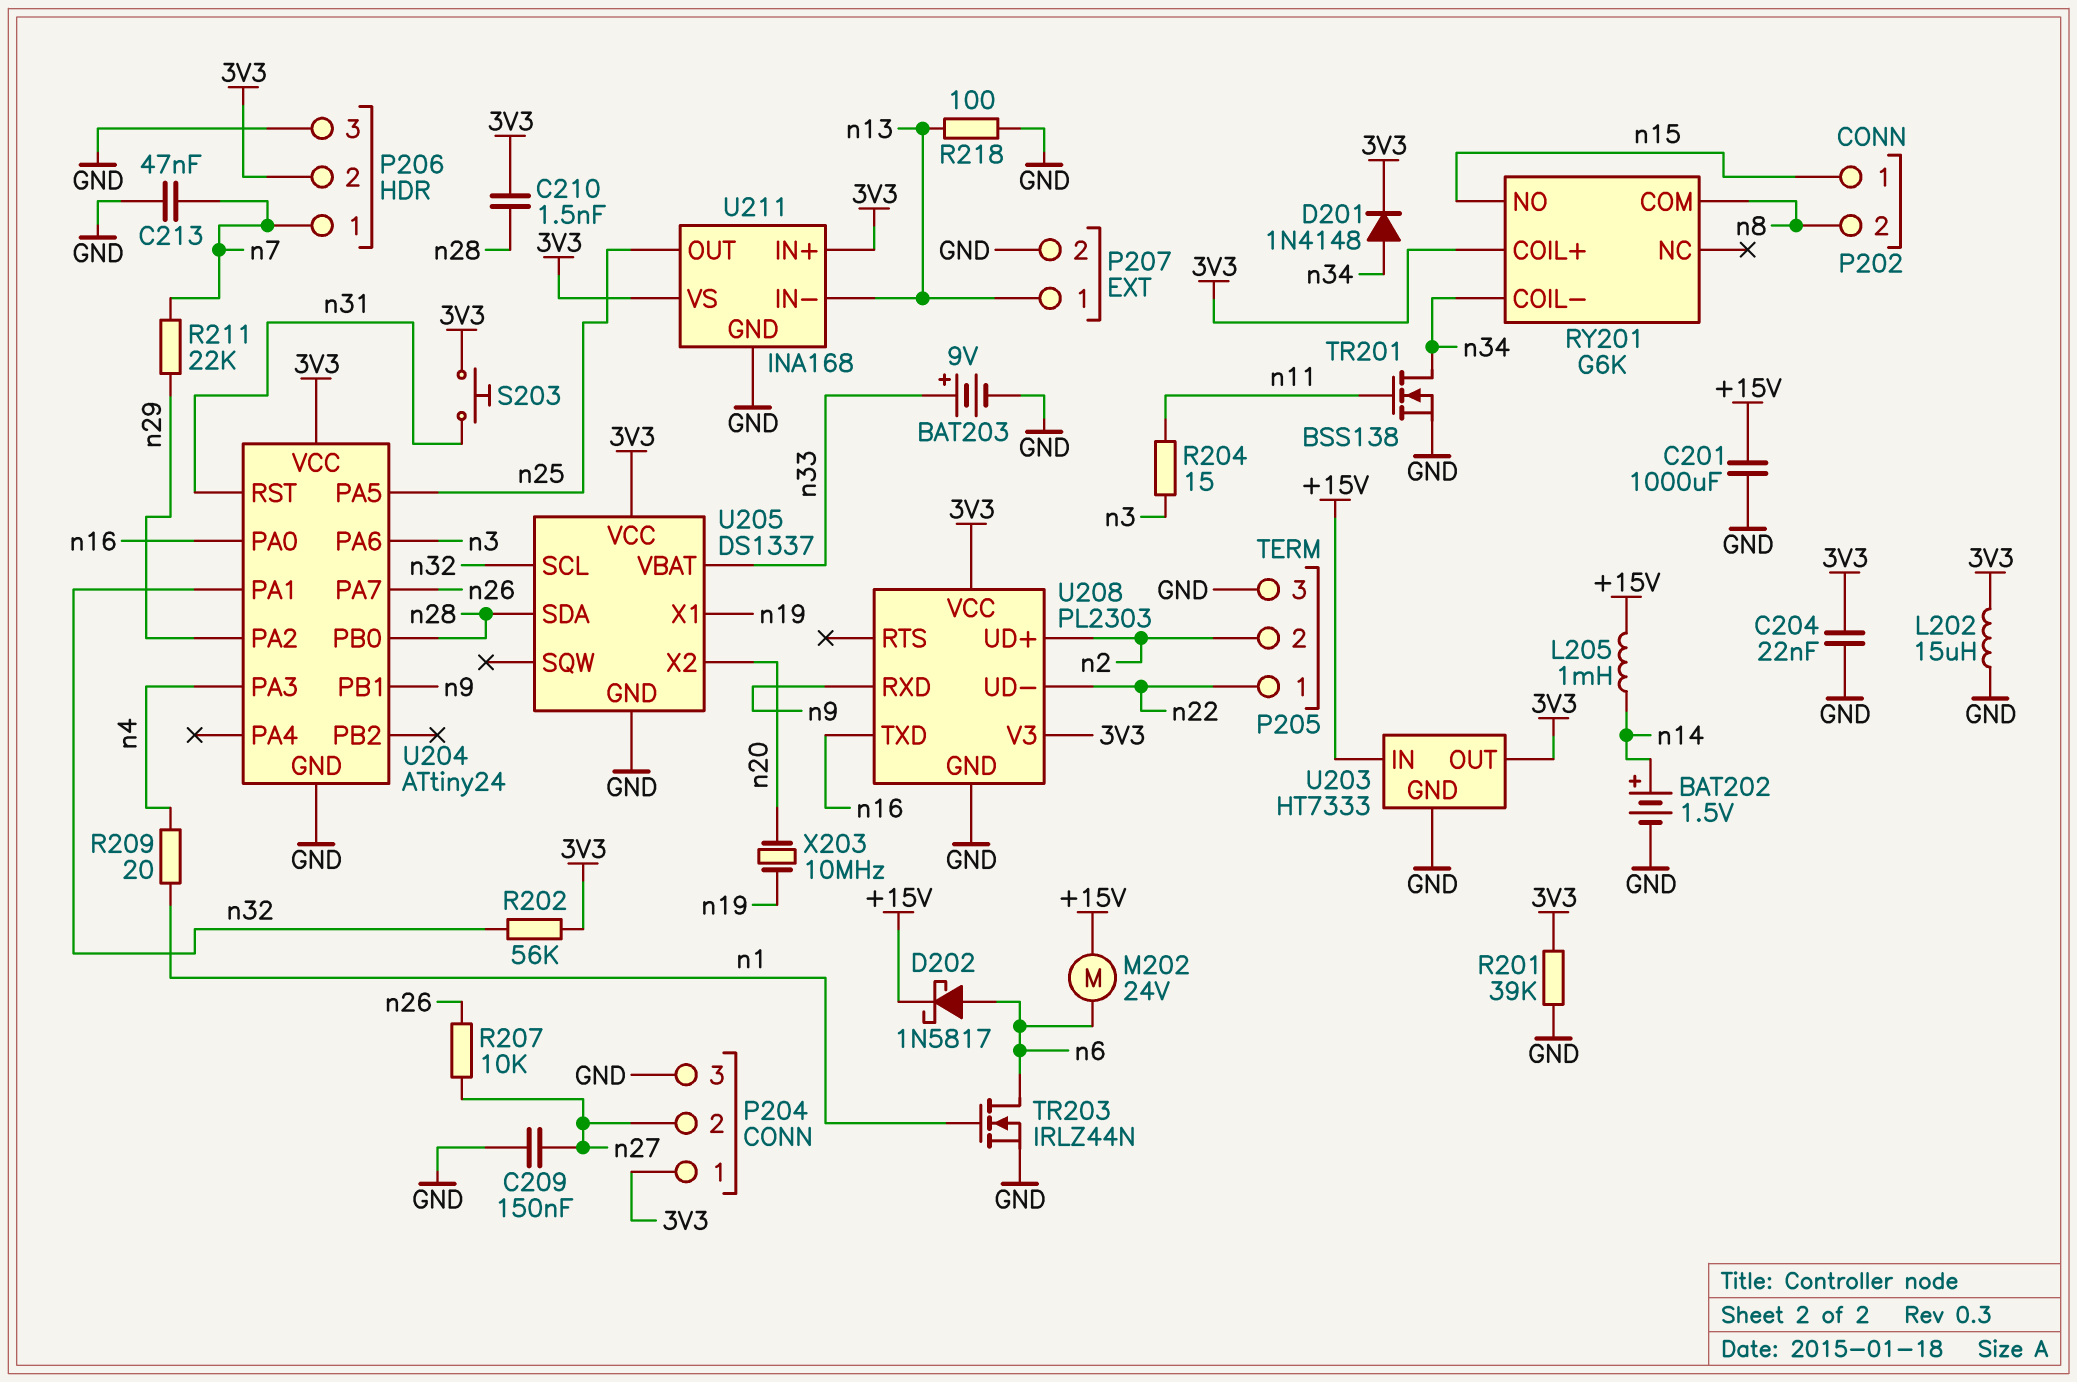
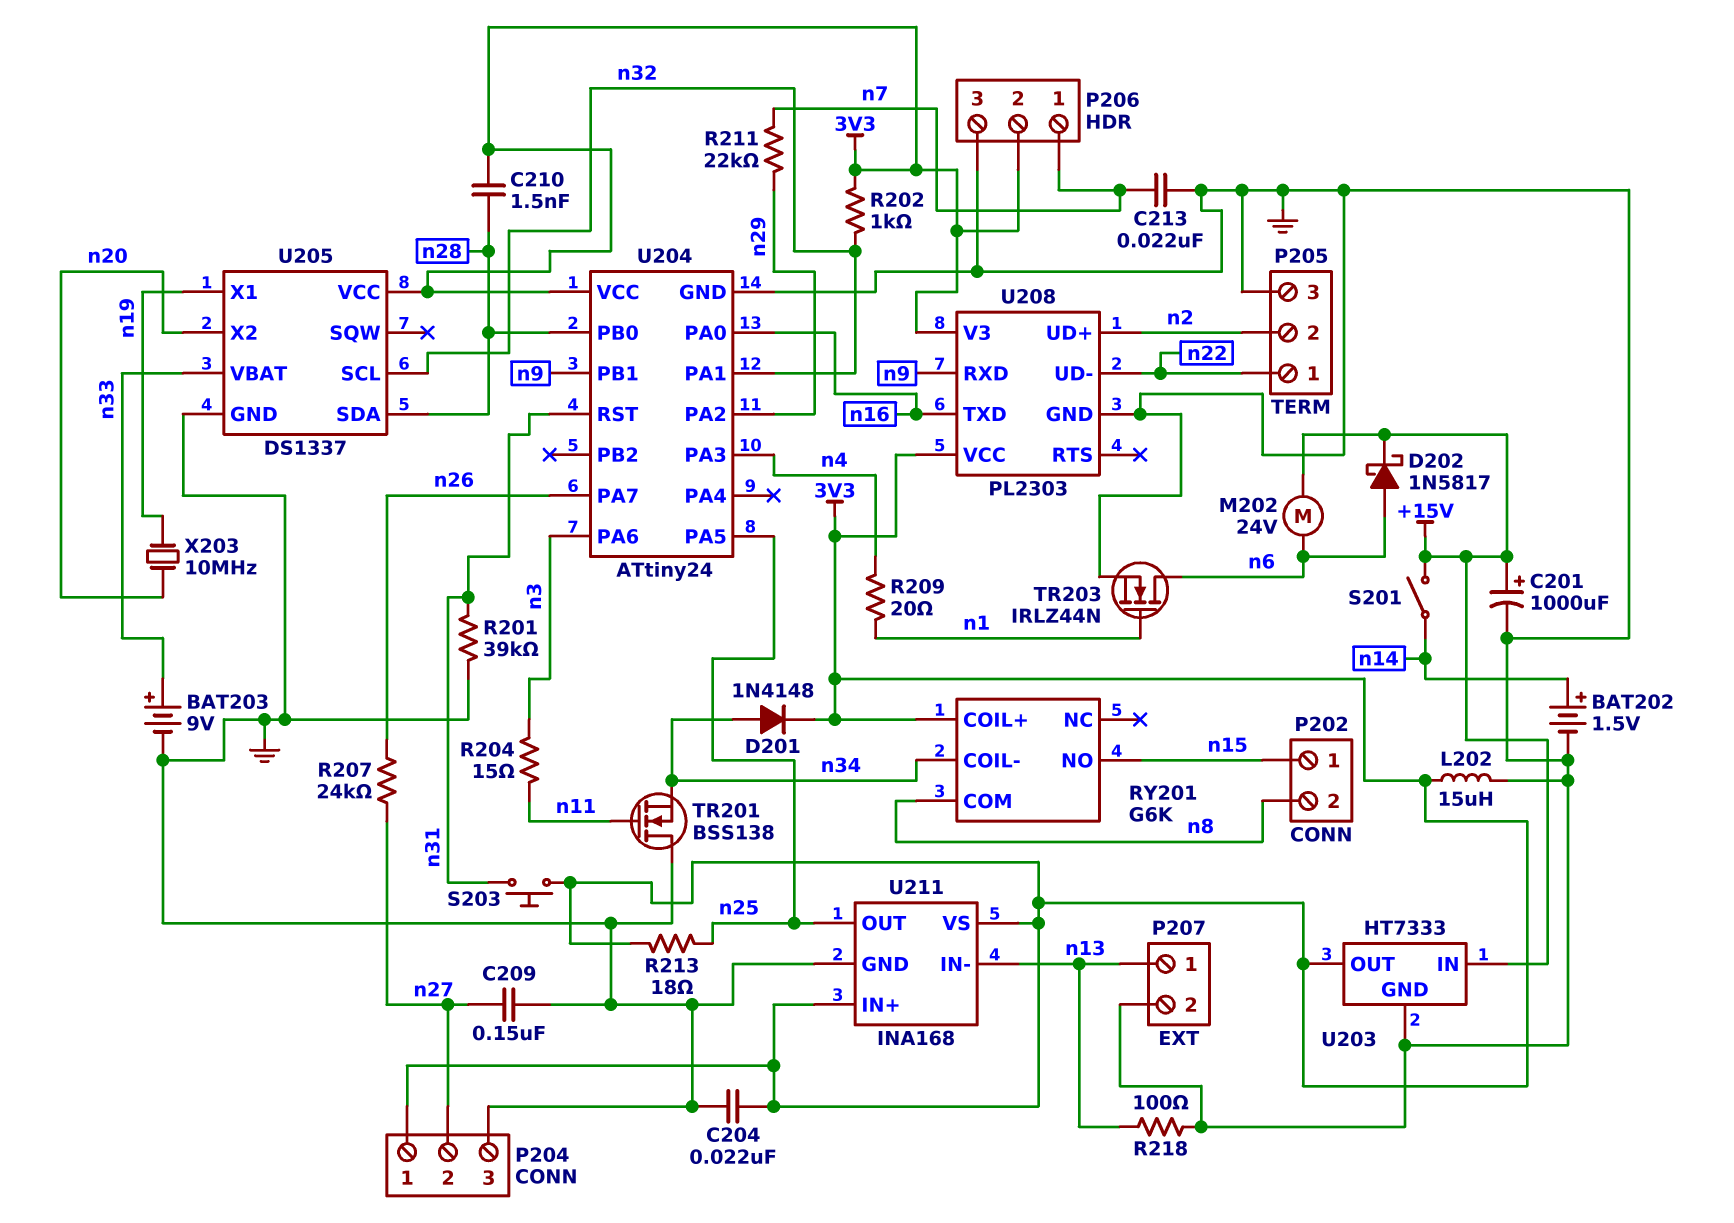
C201: 1000uF (+15V, GND) -> 1000uF (plus +15V, minus GND)
C213: 47nF (GND, n7) -> 22nF (GND, n7)
L205: 1mH (+15V, n14) -> none
R201: 39k (3V3, GND) -> 39k (GND, n31)
R202: 56k (3V3, n32) -> 1k (3V3, n32)
R207: 10k (n26, n27) -> 24k (n26, n27)
R213: none -> 18 (3V3, n25)
S201: none -> switch (+15V, n14)
TR201: NMOS BSS138 (G n11, D n34, S GND) -> NMOS BSS138 (G n11, D GND, S n34)

